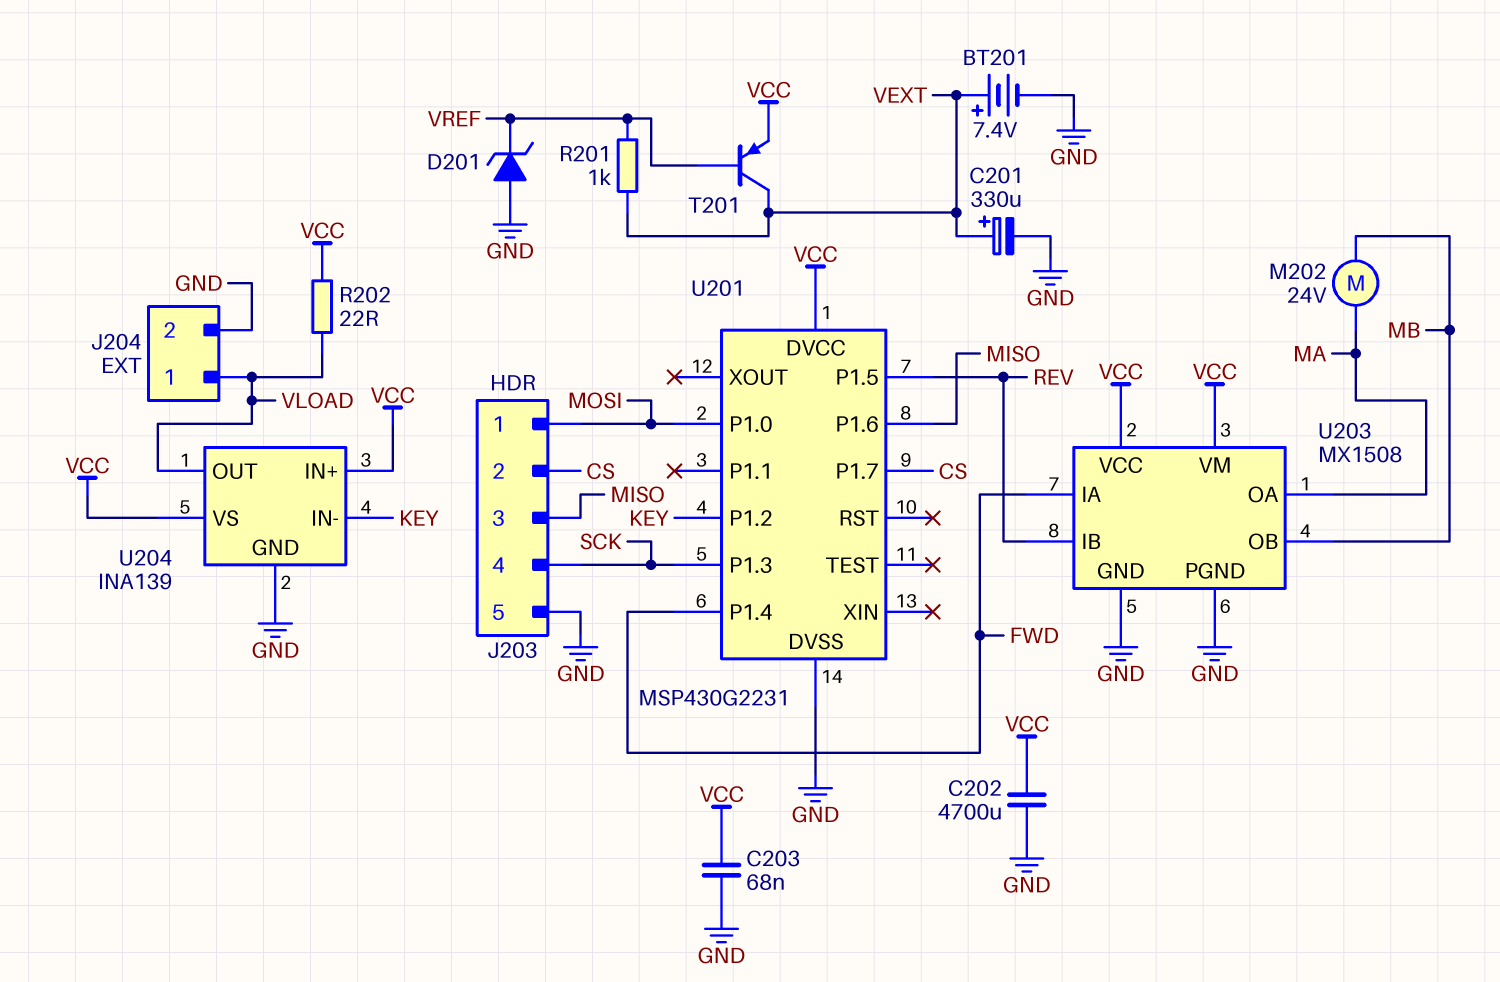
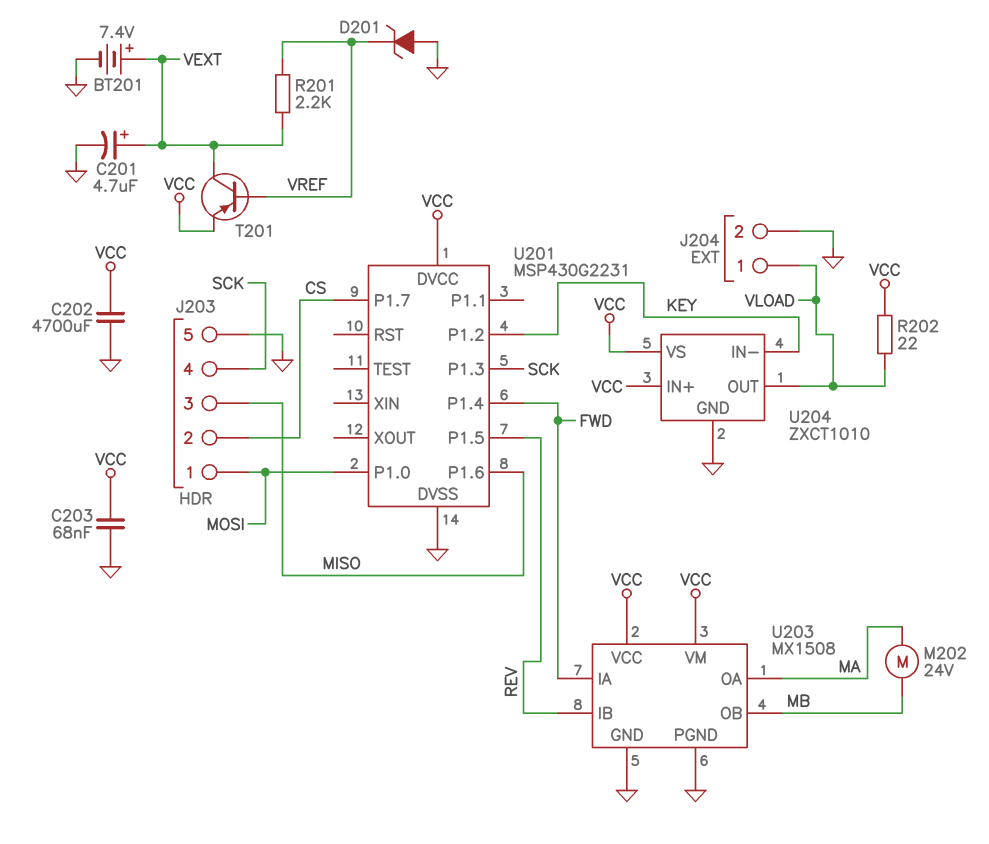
C201: 330uF (plus VEXT, minus GND) -> 4.7uF (plus VEXT, minus GND)
R201: 1k (VEXT, VREF) -> 2.2k (VEXT, VREF)
U204: INA139 -> ZXCT1010

